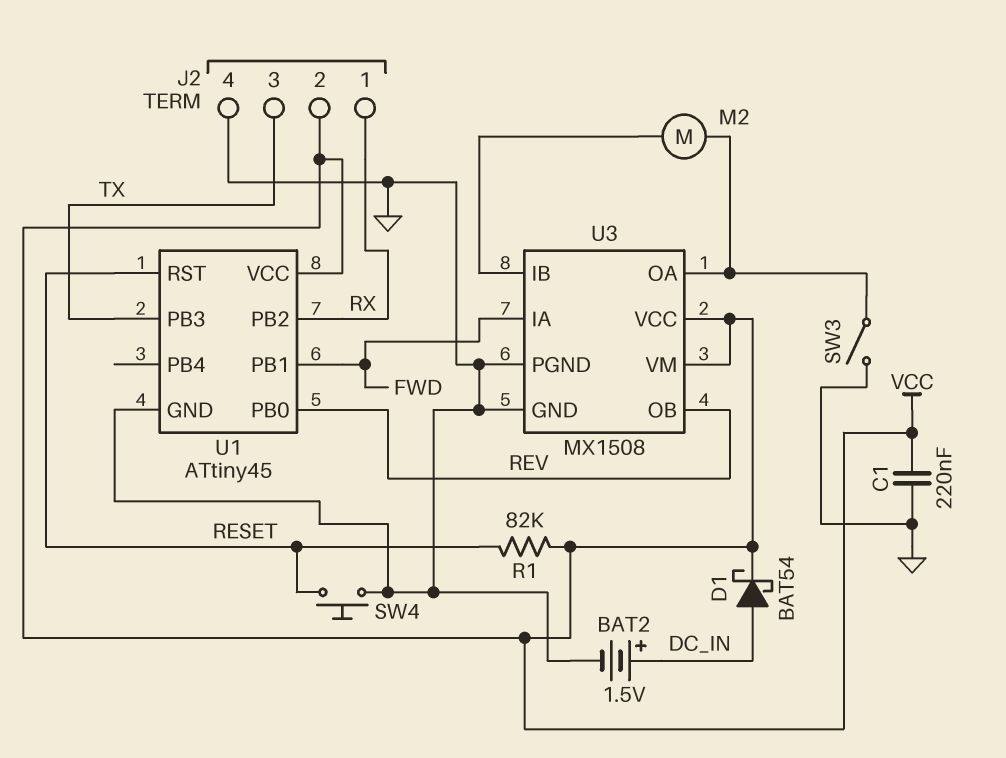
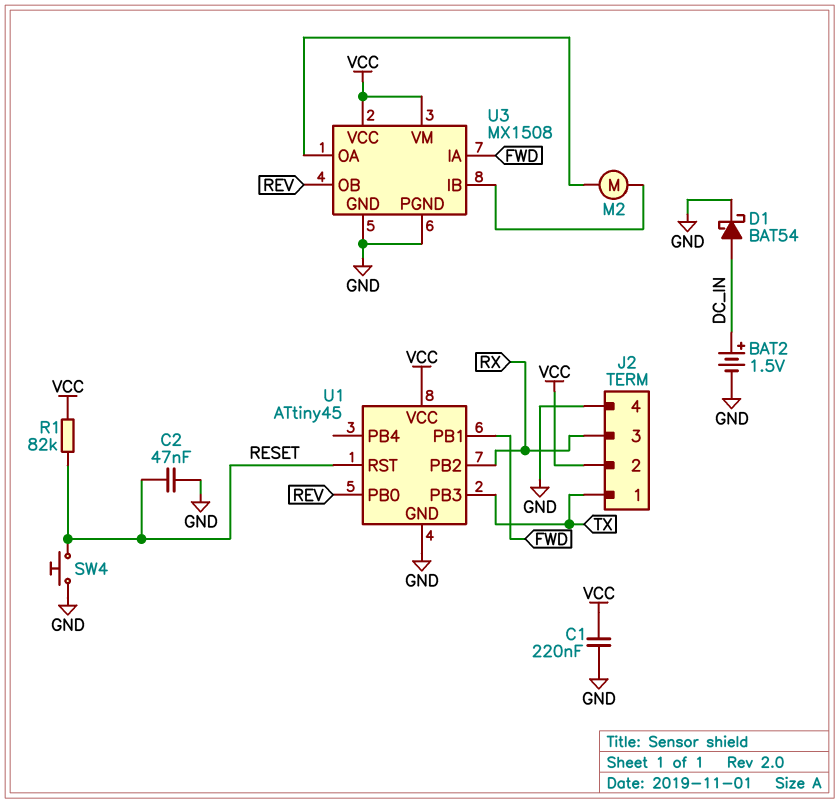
C2: none -> 47nF (GND, RESET)
D1: schottky BAT54 (A DC_IN, K VCC) -> schottky BAT54 (A DC_IN, K GND)
J2 pin 1: RX -> TX
J2 pin 3: TX -> RX
SW3: switch (GND, U3/OA) -> none

